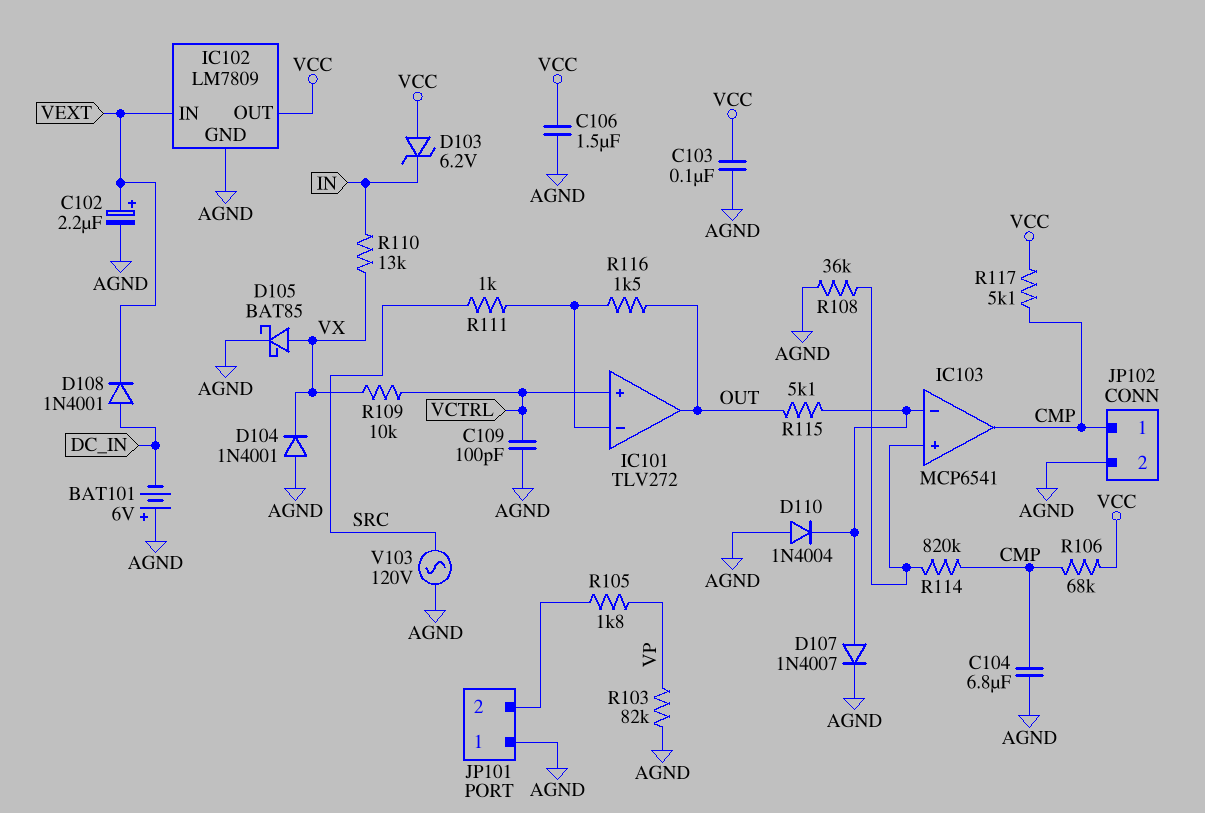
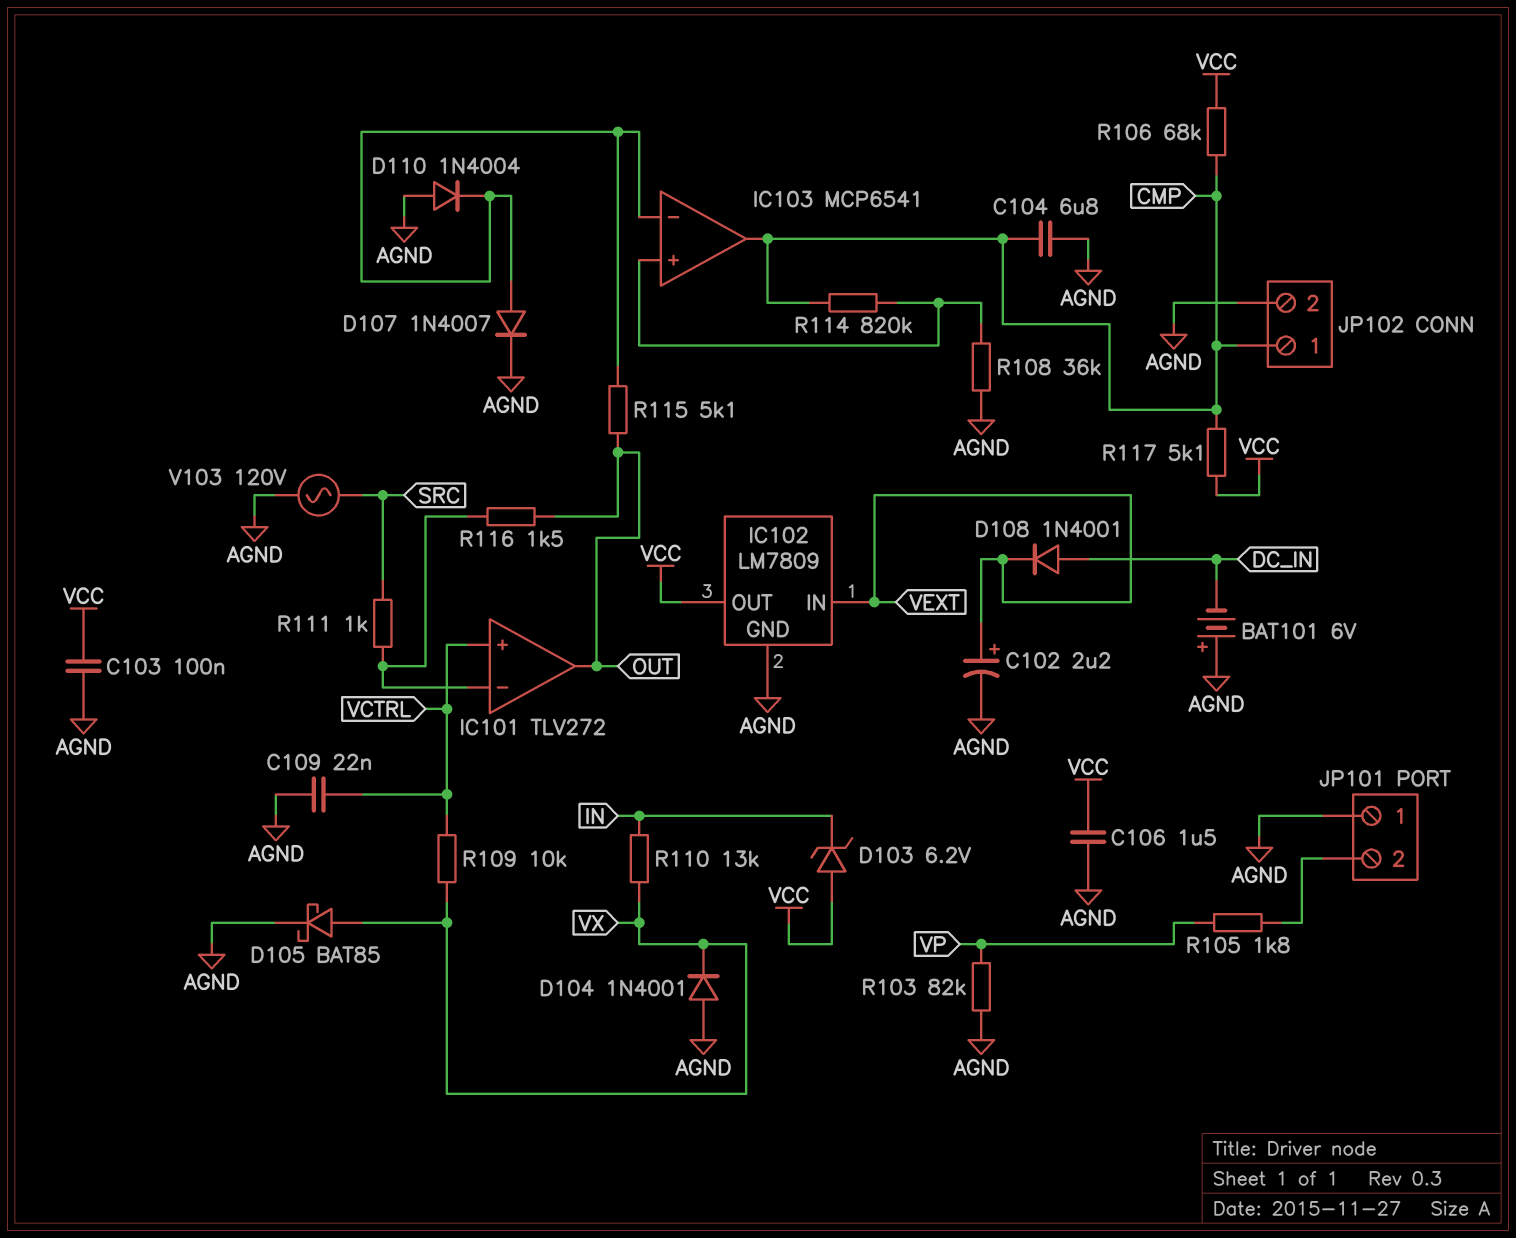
C109: 100pF (AGND, VCTRL) -> 22nF (AGND, VCTRL)

